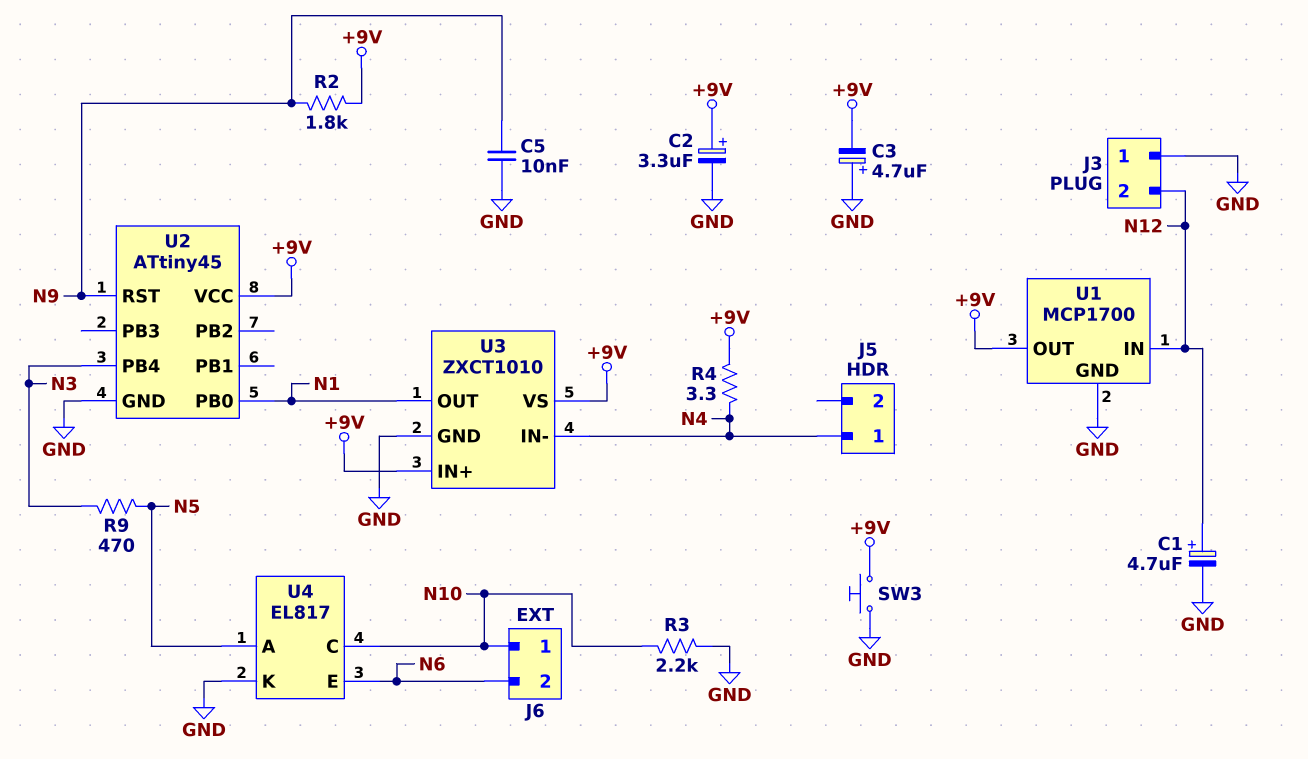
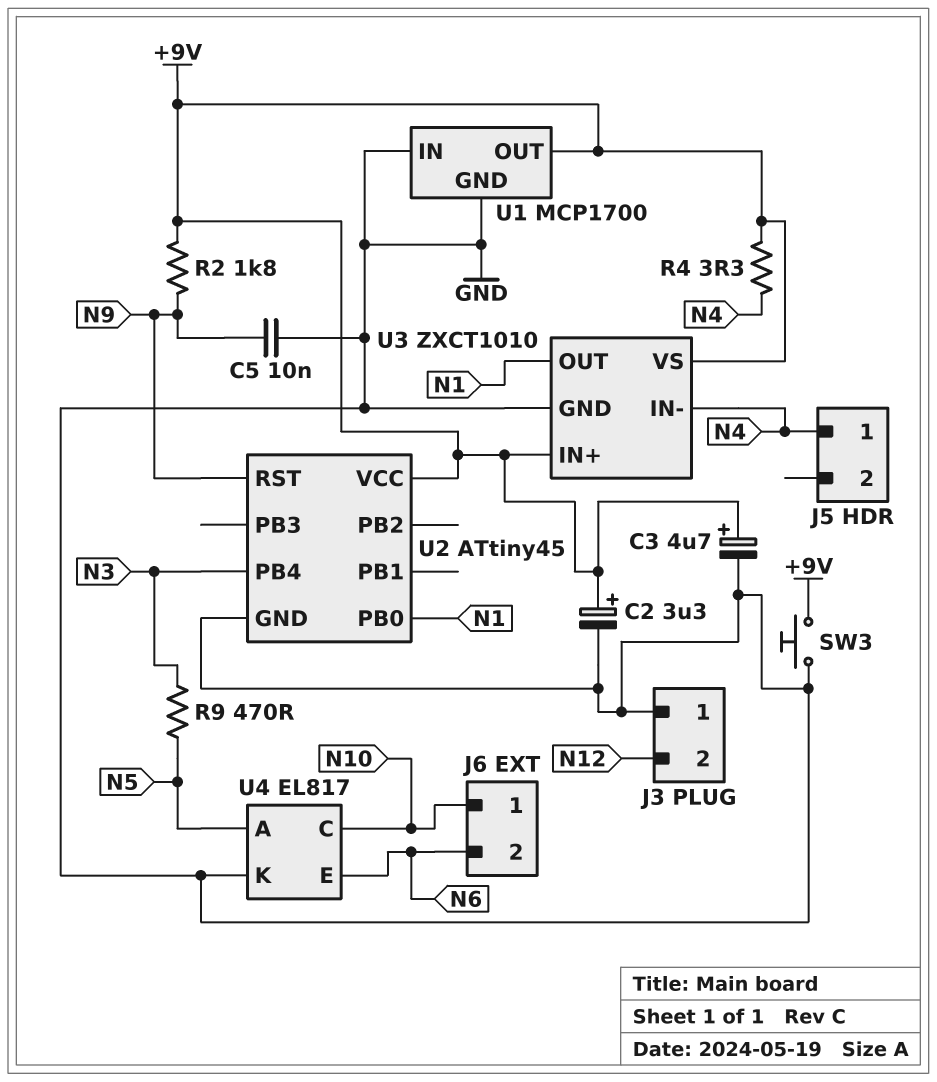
C1: 4.7uF (plus N12, minus GND) -> none
C3: 4.7uF (plus GND, minus +9V) -> 4.7uF (plus +9V, minus GND)
R3: 2.2k (GND, N10) -> none
U1 pin IN: N12 -> GND

